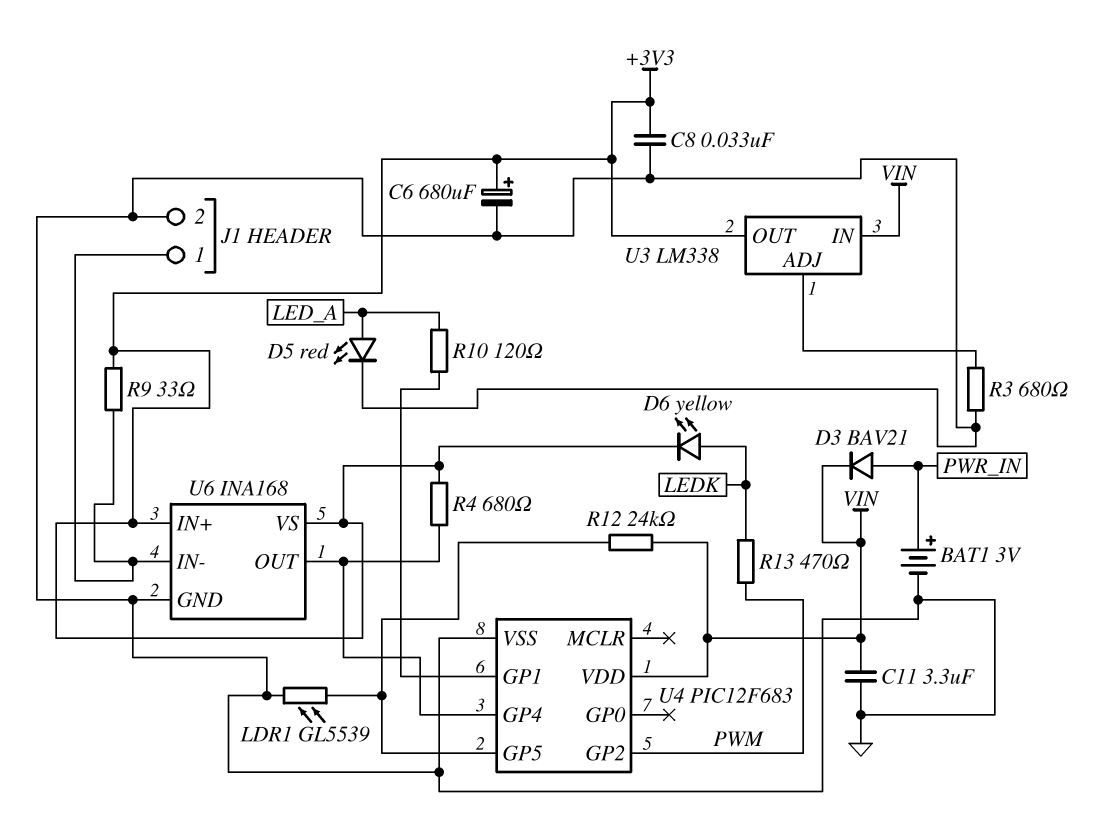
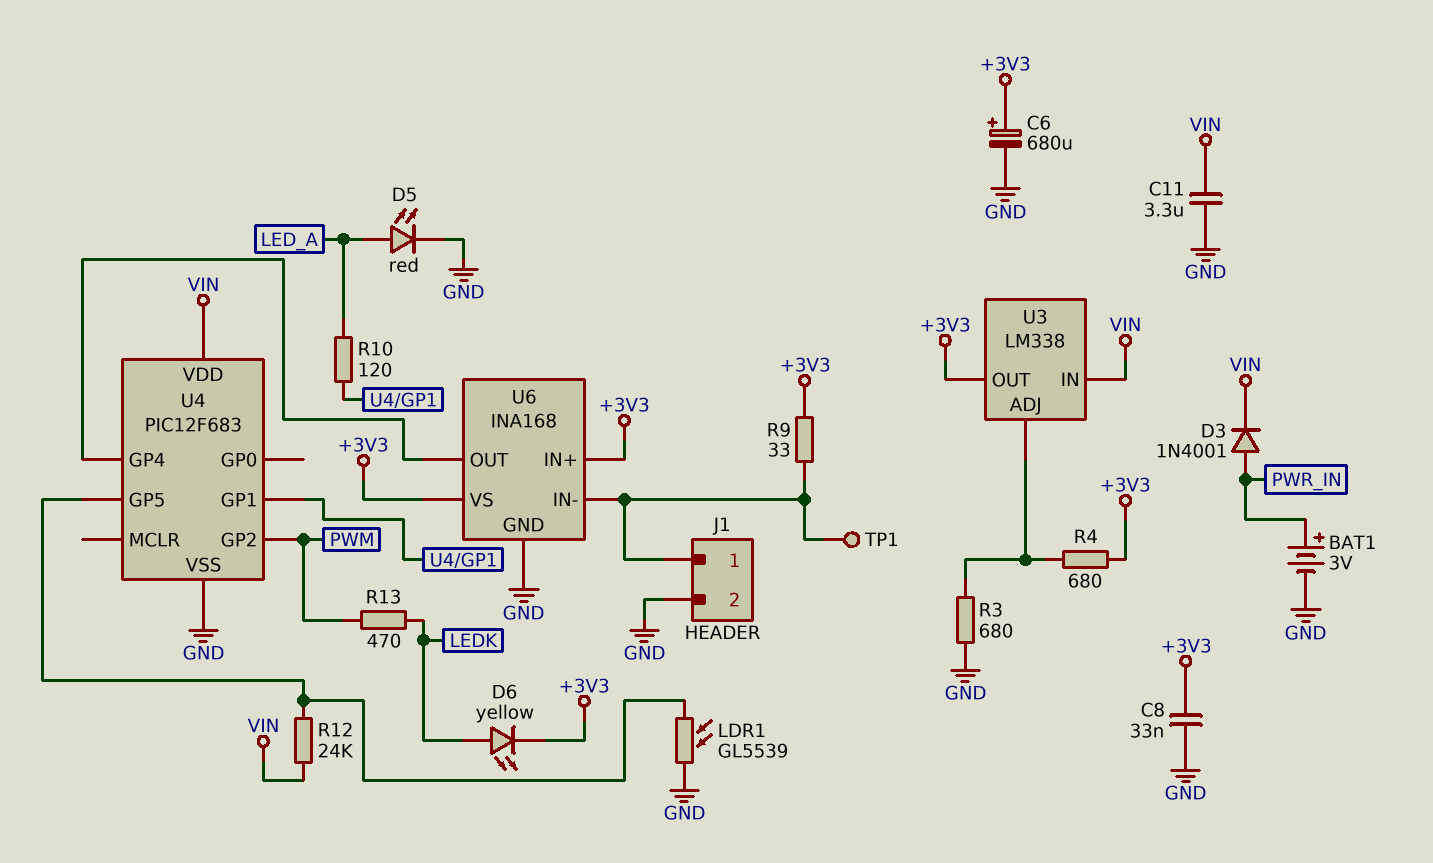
D3: diode BAV21 (A PWR_IN, K VIN) -> diode 1N4001 (A PWR_IN, K VIN)
R4: 680 (+3V3, U4/GP4) -> 680 (+3V3, U3/ADJ)
TP1: none -> test point (J1/1)

